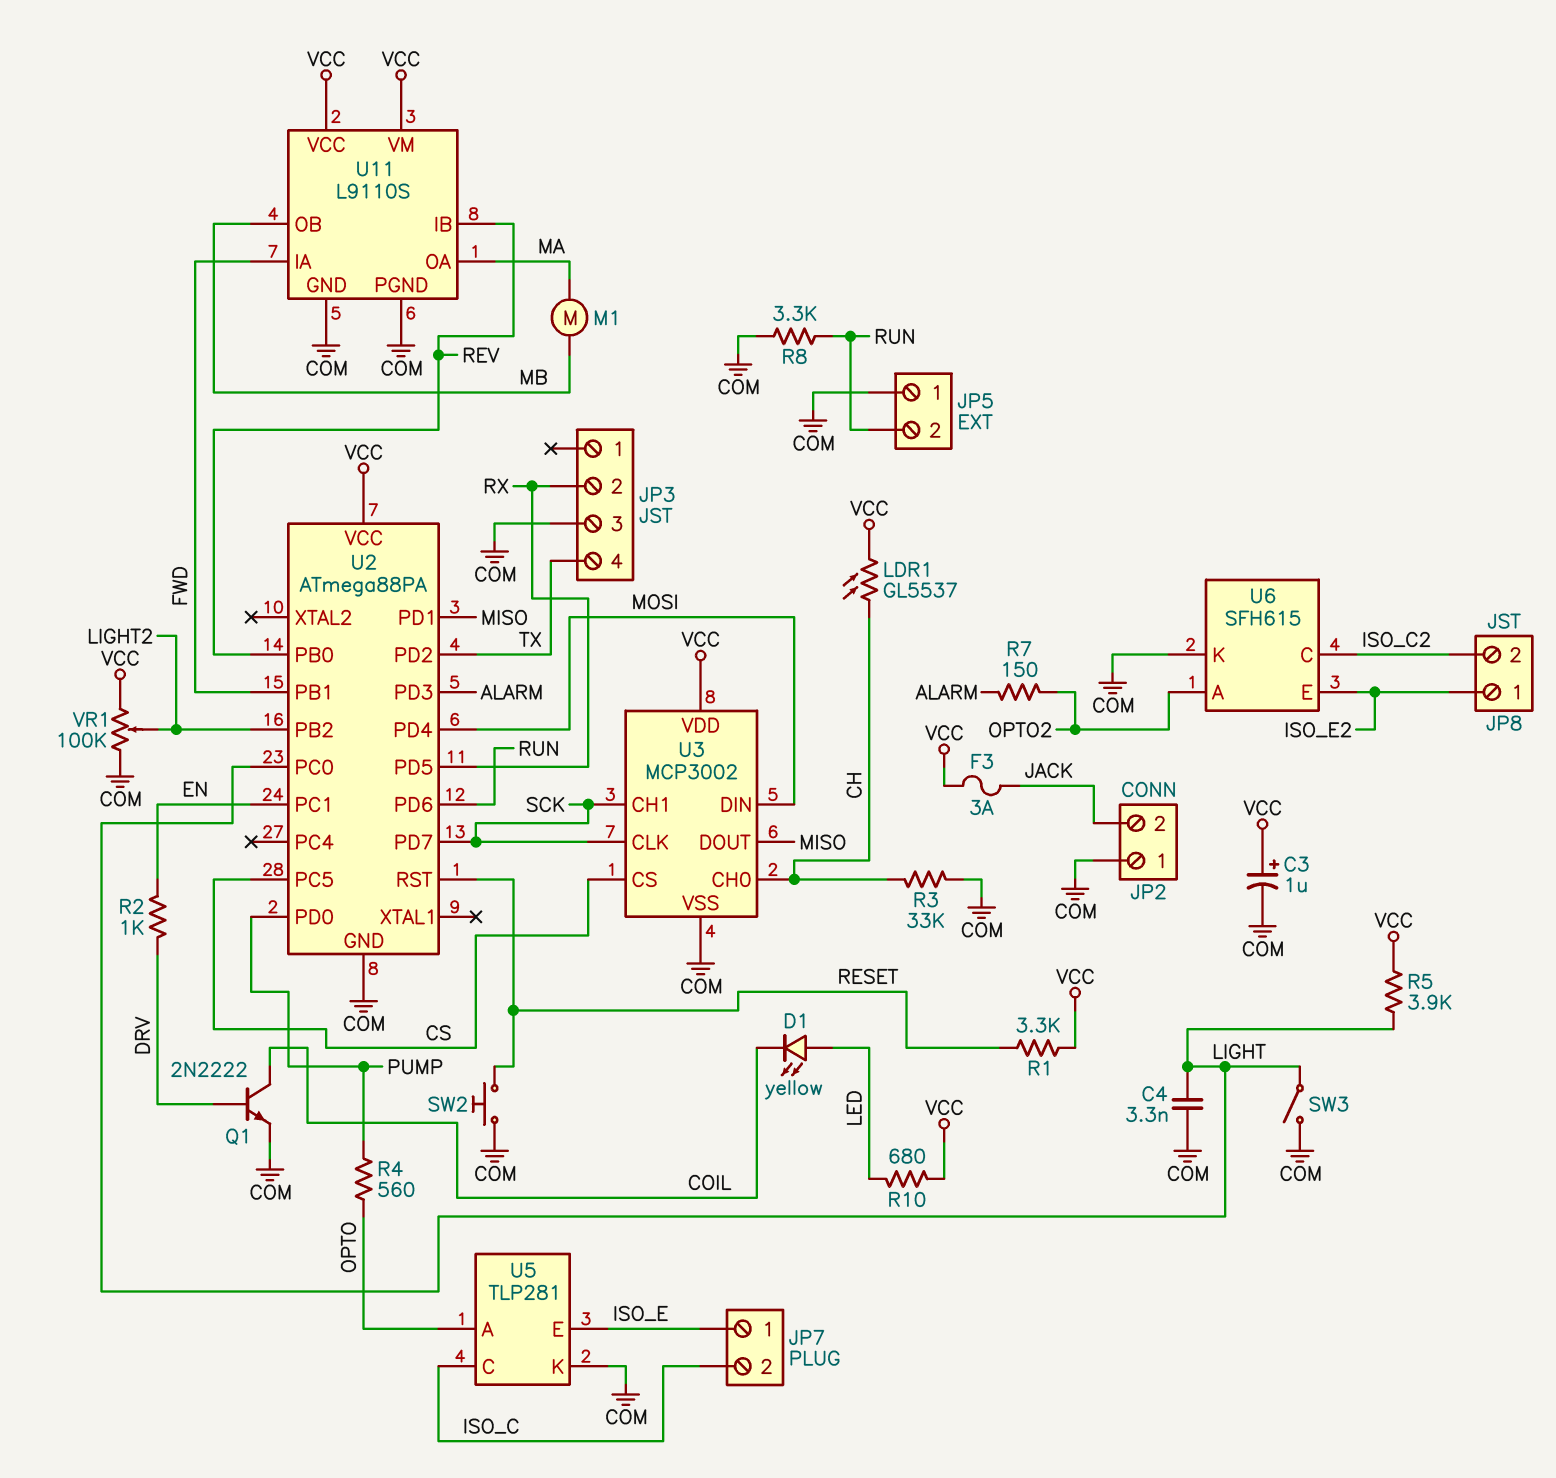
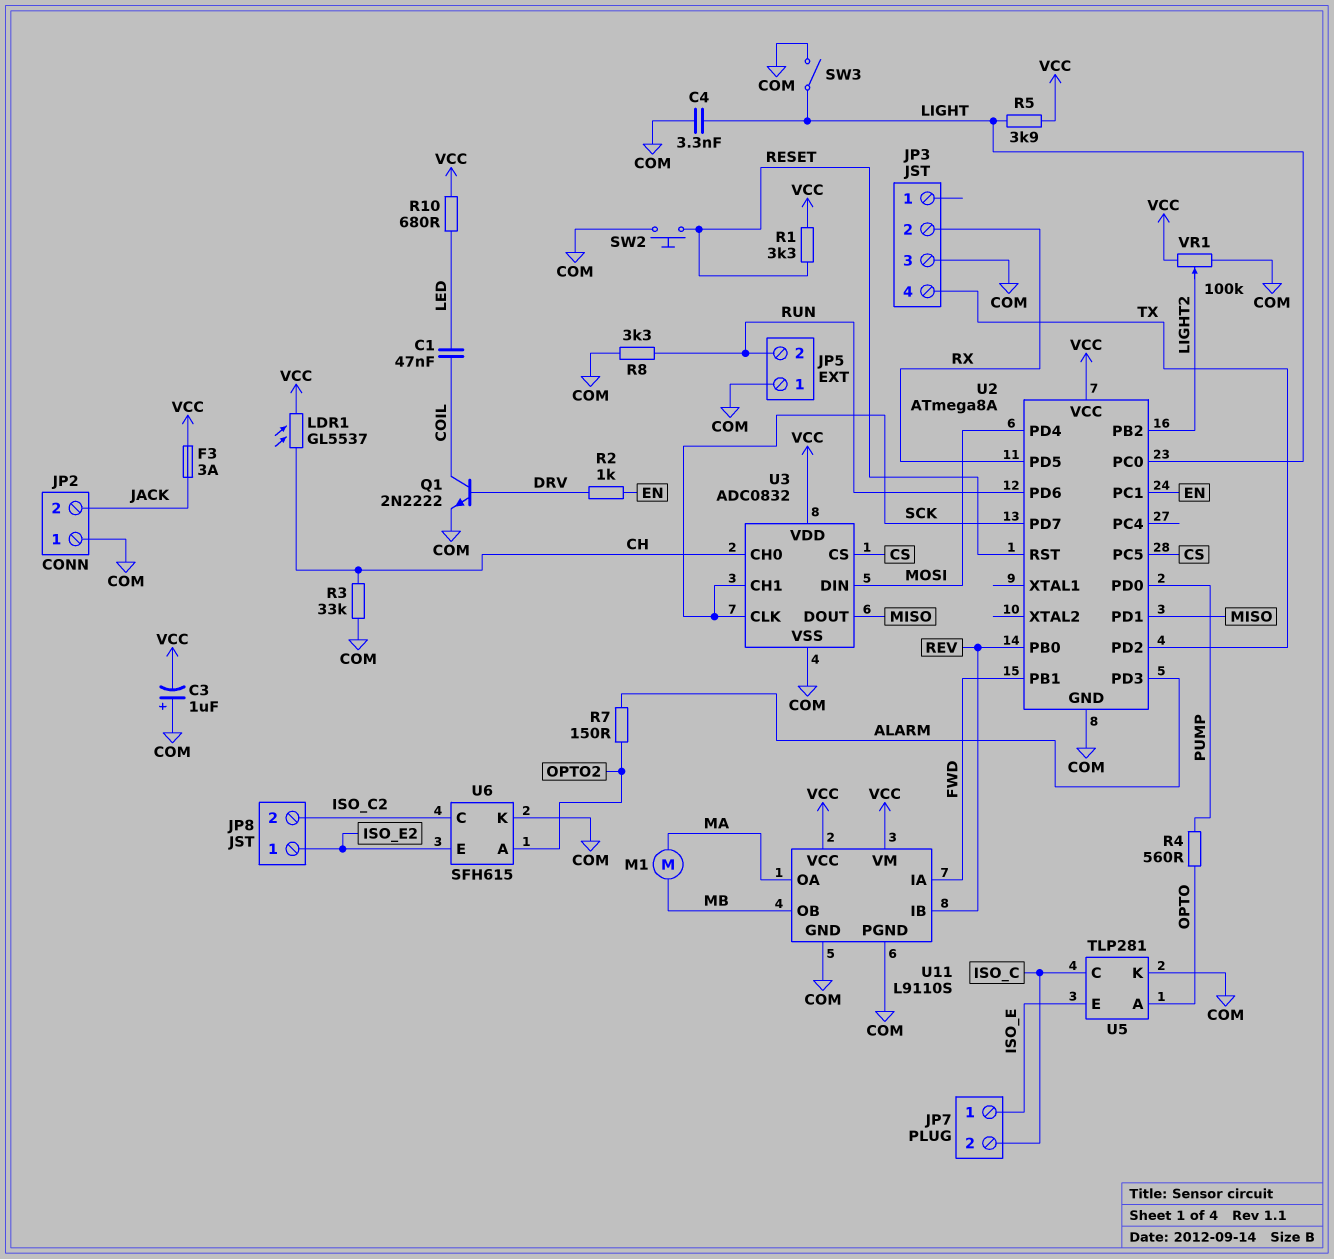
C1: none -> 47nF (COIL, LED)
C3: 1uF (plus VCC, minus COM) -> 1uF (plus COM, minus VCC)
D1: LED yellow (A LED, K COIL) -> none
U2: ATmega88PA -> ATmega8A
U3: MCP3002 -> ADC0832

